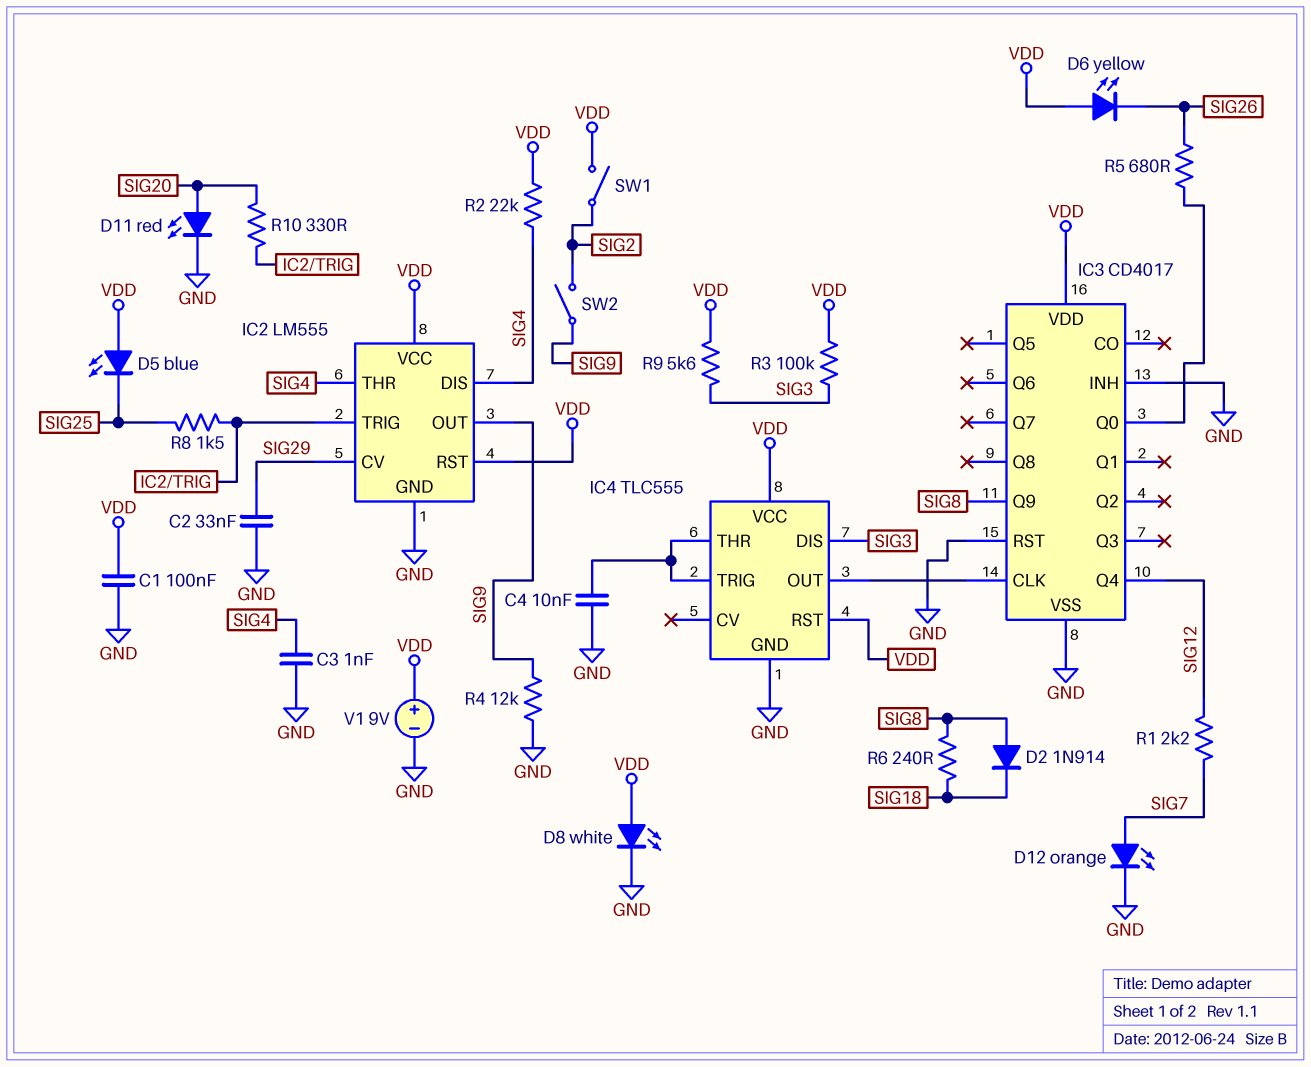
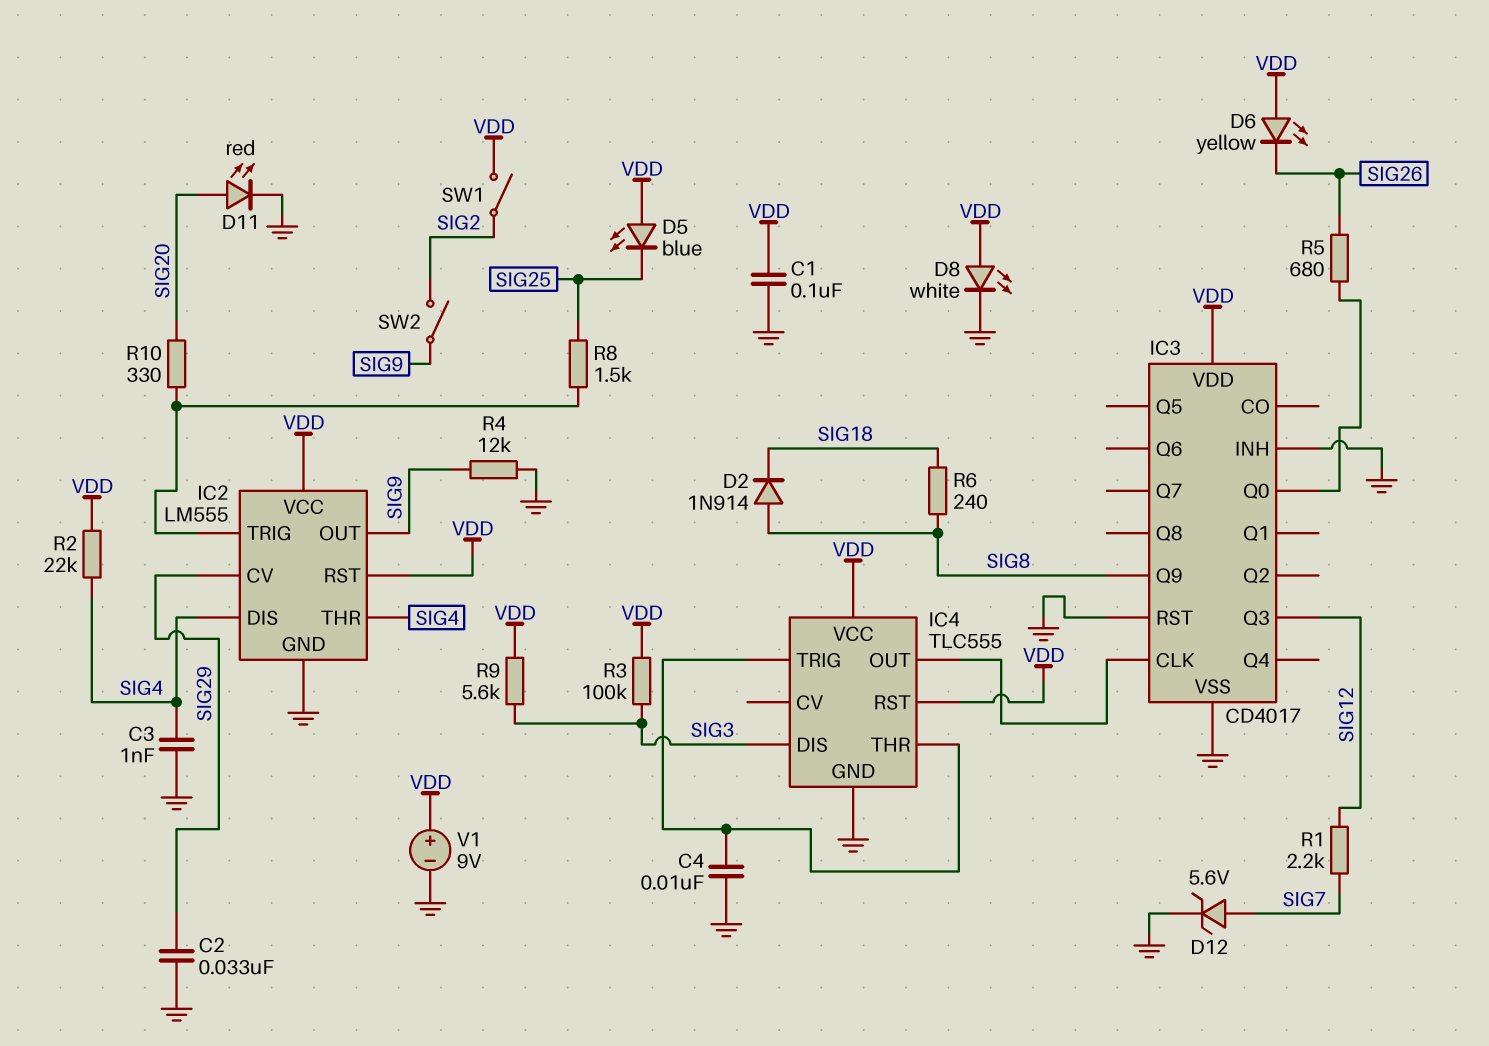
D12: LED orange (A SIG7, K GND) -> zener 5.6V (A SIG7, K GND)
IC3 pin Q3: none -> SIG12
IC3 pin Q4: SIG12 -> none

